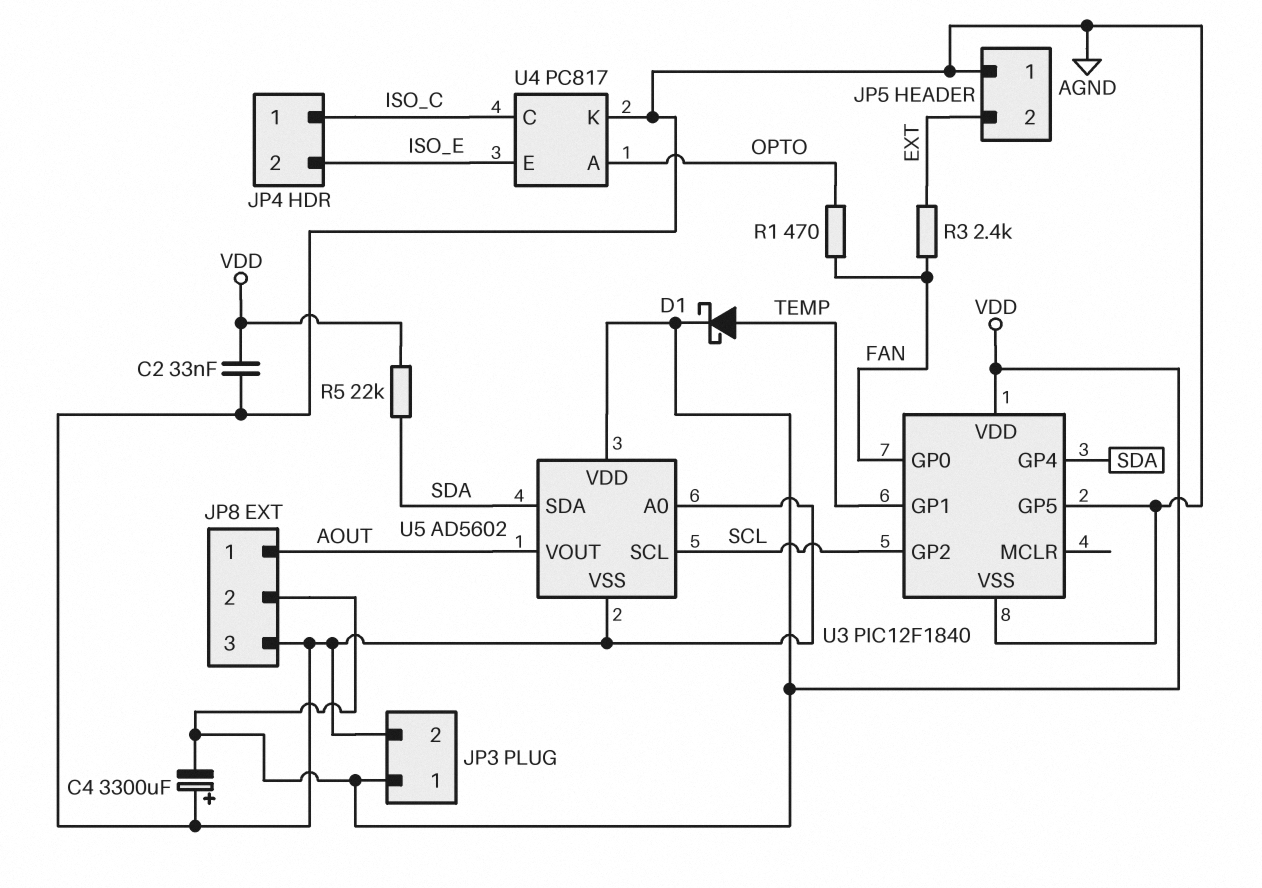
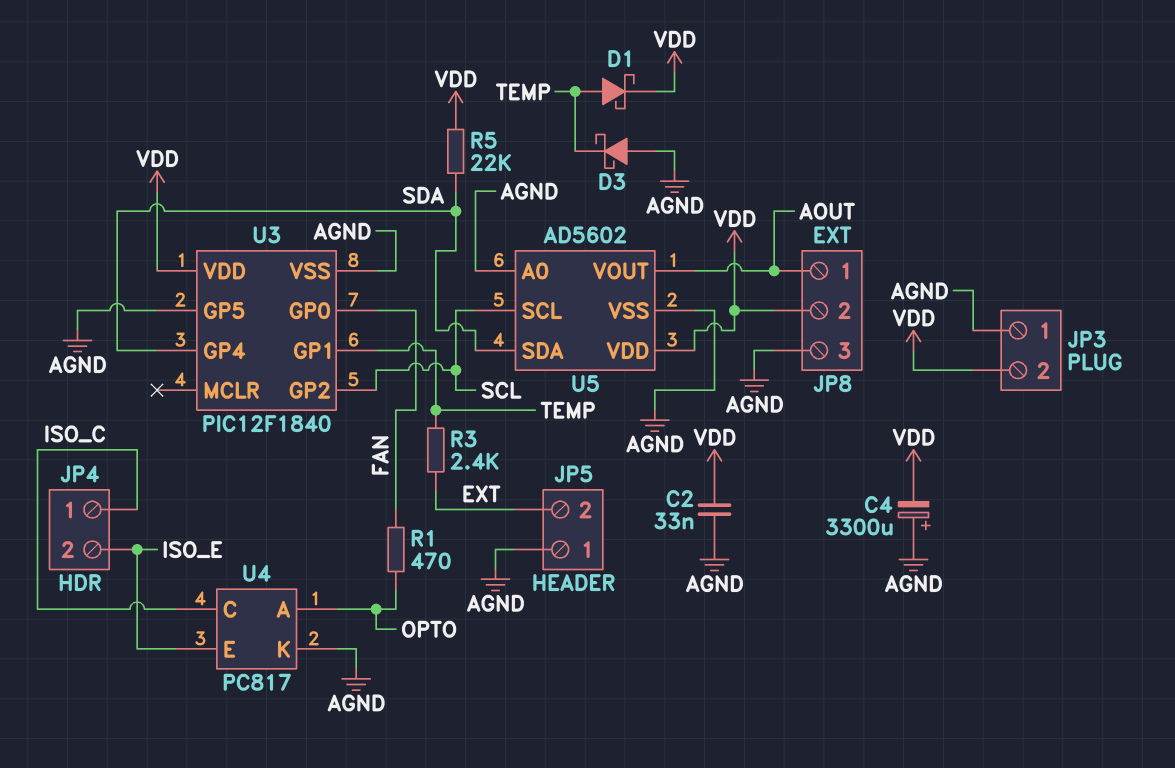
D3: none -> schottky (A AGND, K TEMP)
JP3 pin 1: VDD -> AGND
JP3 pin 2: AGND -> VDD
R3: 2.4k (EXT, FAN) -> 2.4k (EXT, TEMP)

